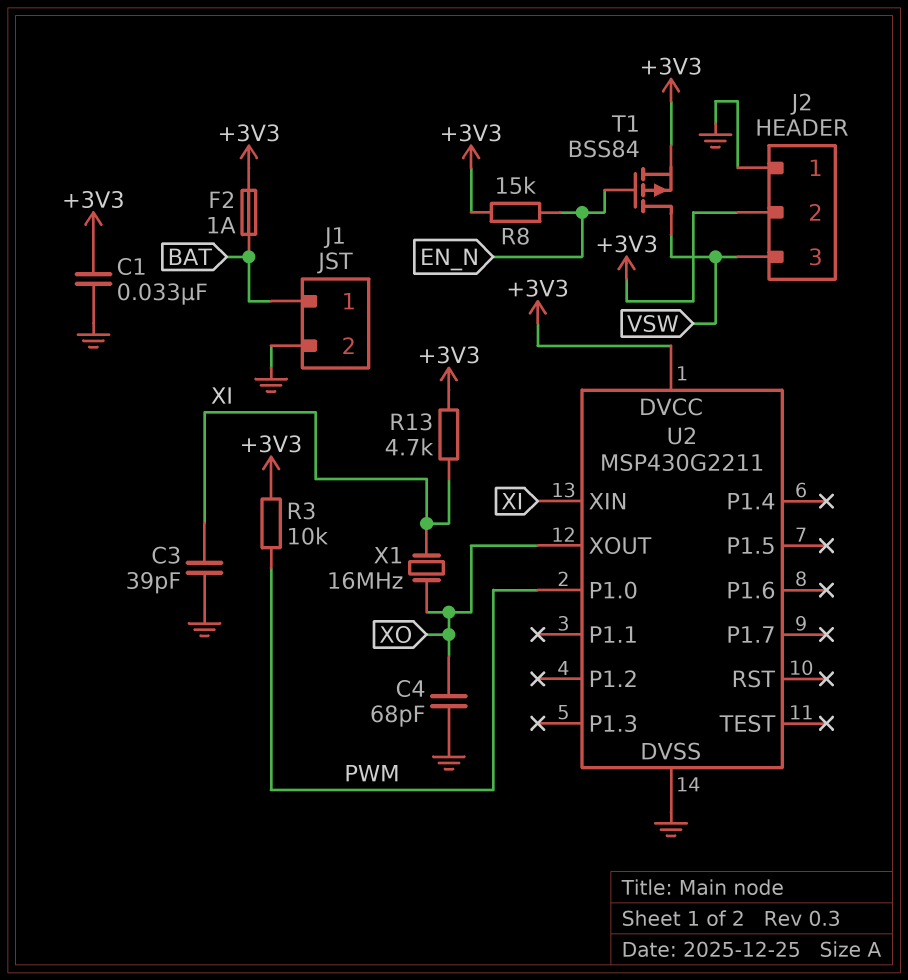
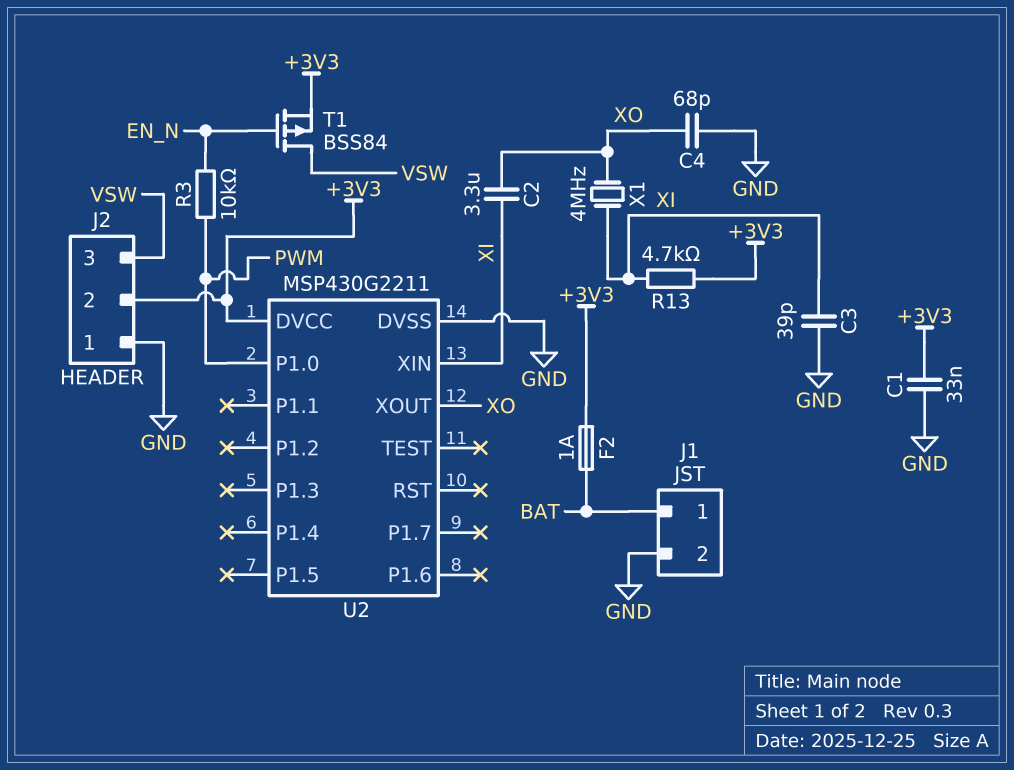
C2: none -> 3.3uF (XI, XO)
R3: 10k (+3V3, PWM) -> 10k (EN_N, PWM)
R8: 15k (+3V3, EN_N) -> none
X1: 16MHz (XI, XO) -> 4MHz (XI, XO)

